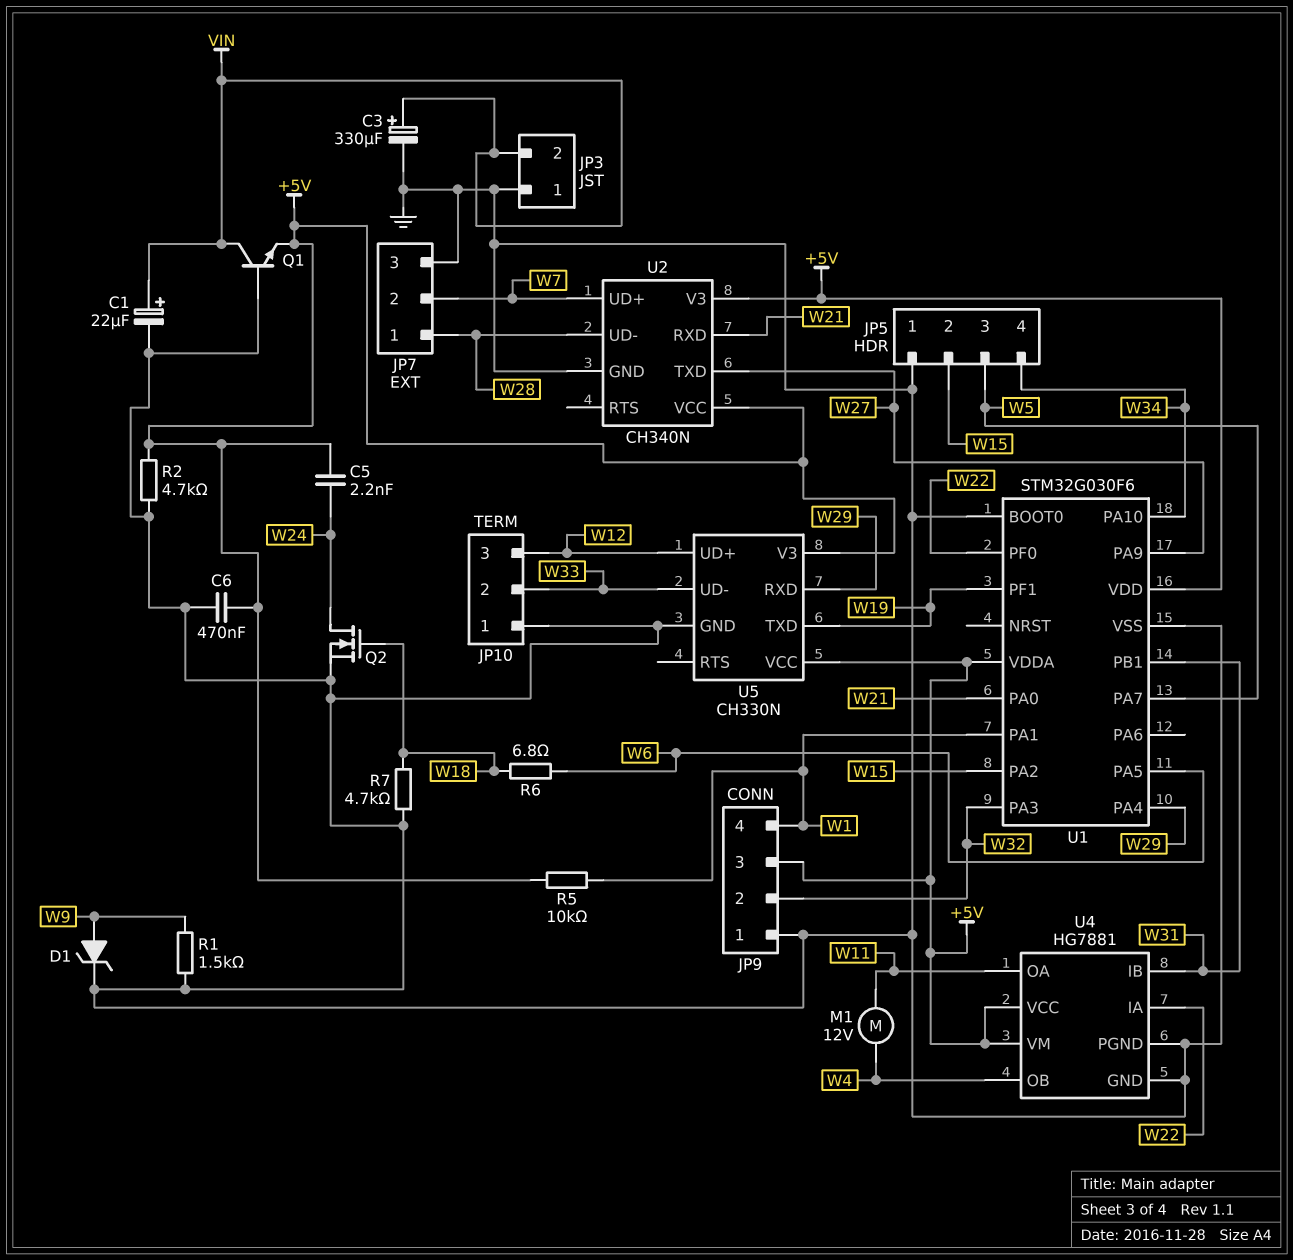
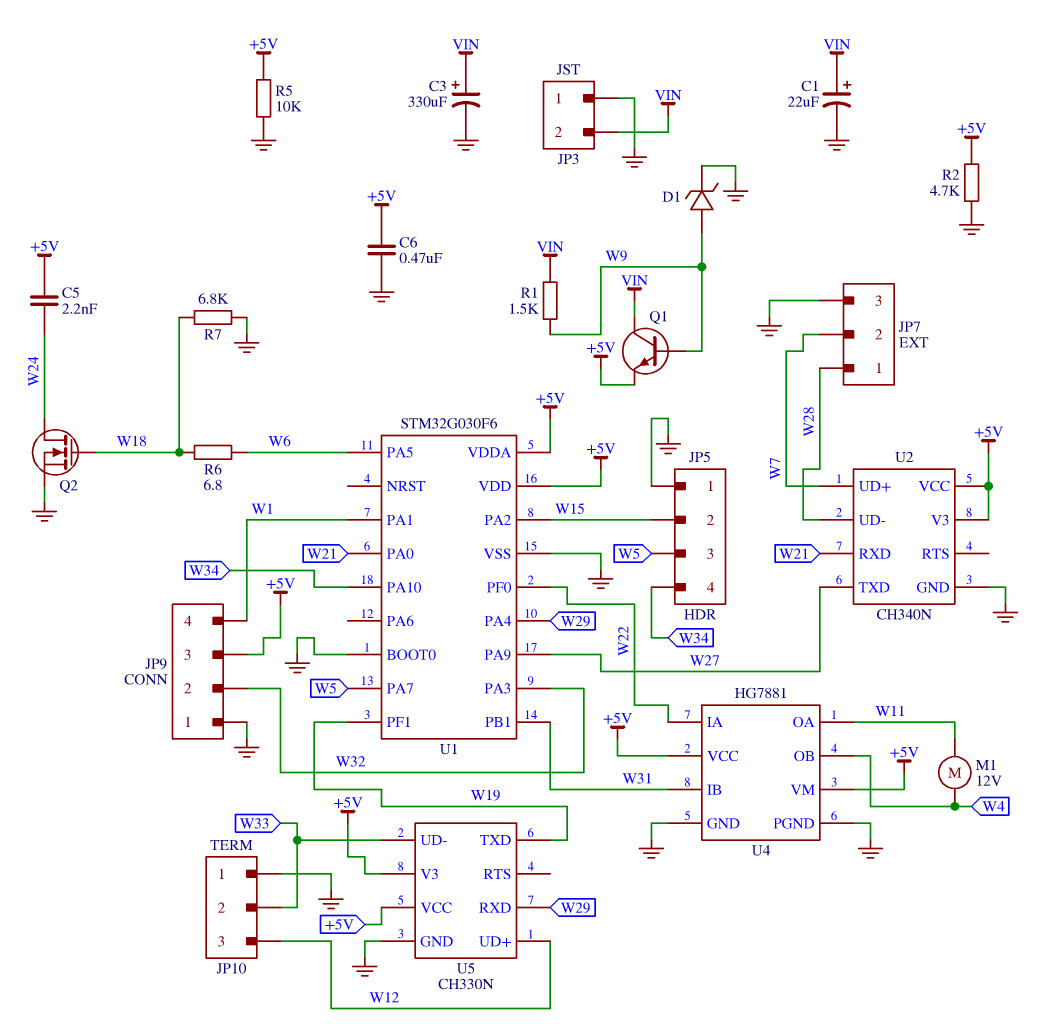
Q1: NPN (B GND, C VIN, E +5V) -> NPN (B W9, C VIN, E +5V)
R1: 1.5k (GND, W9) -> 1.5k (VIN, W9)
R5: 10k (+5V, W1) -> 10k (+5V, GND)
R7: 4.7k (GND, W18) -> 6.8k (GND, W18)

